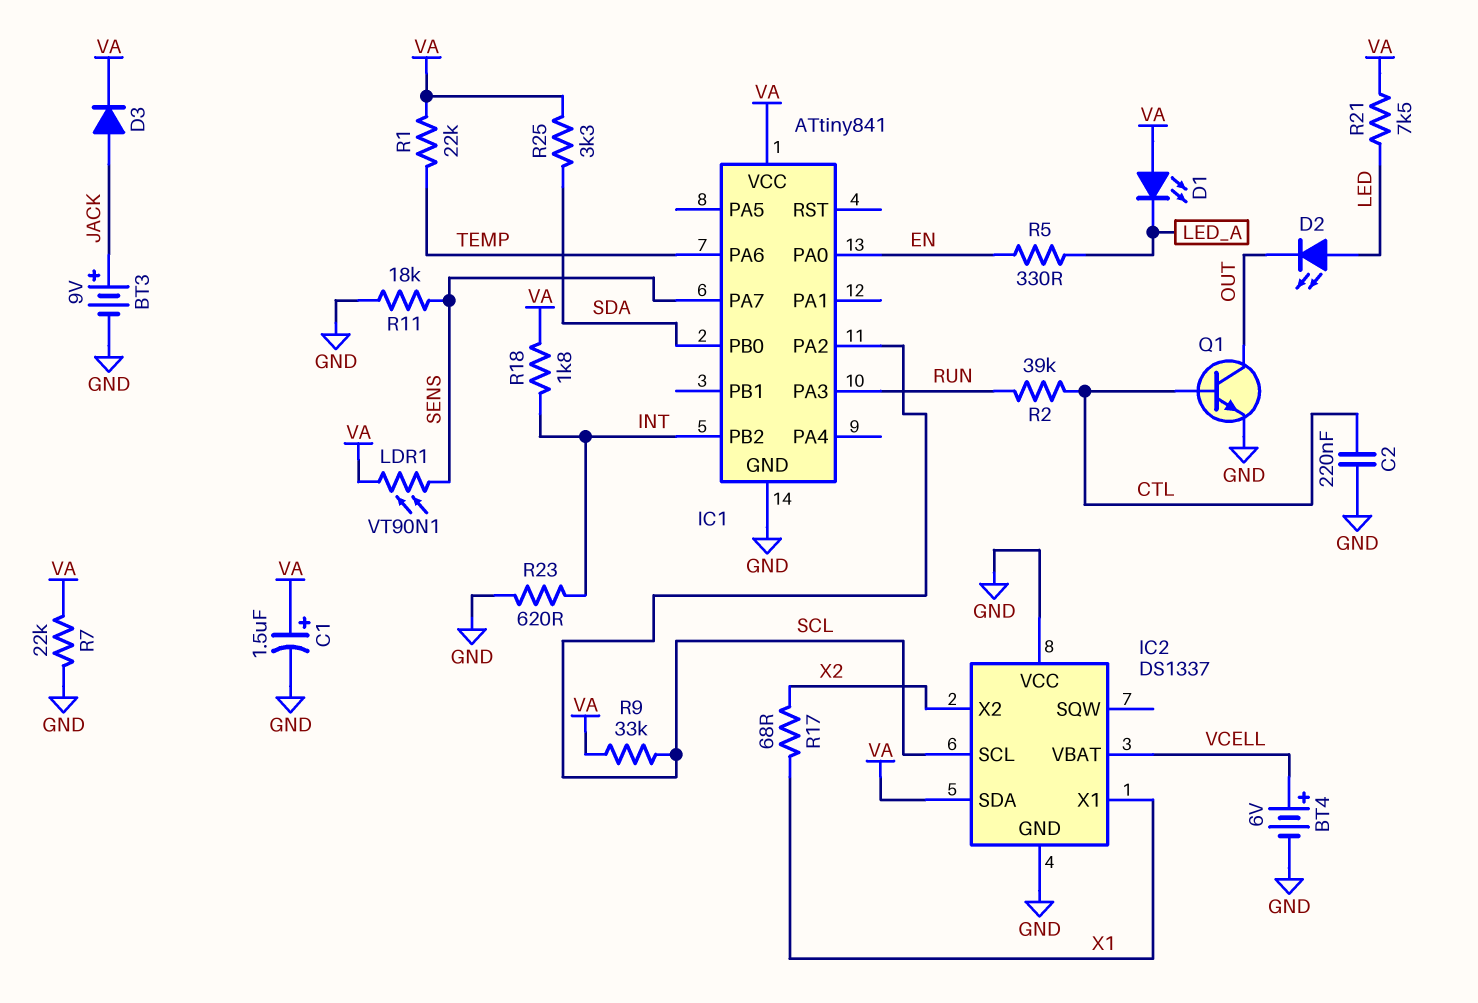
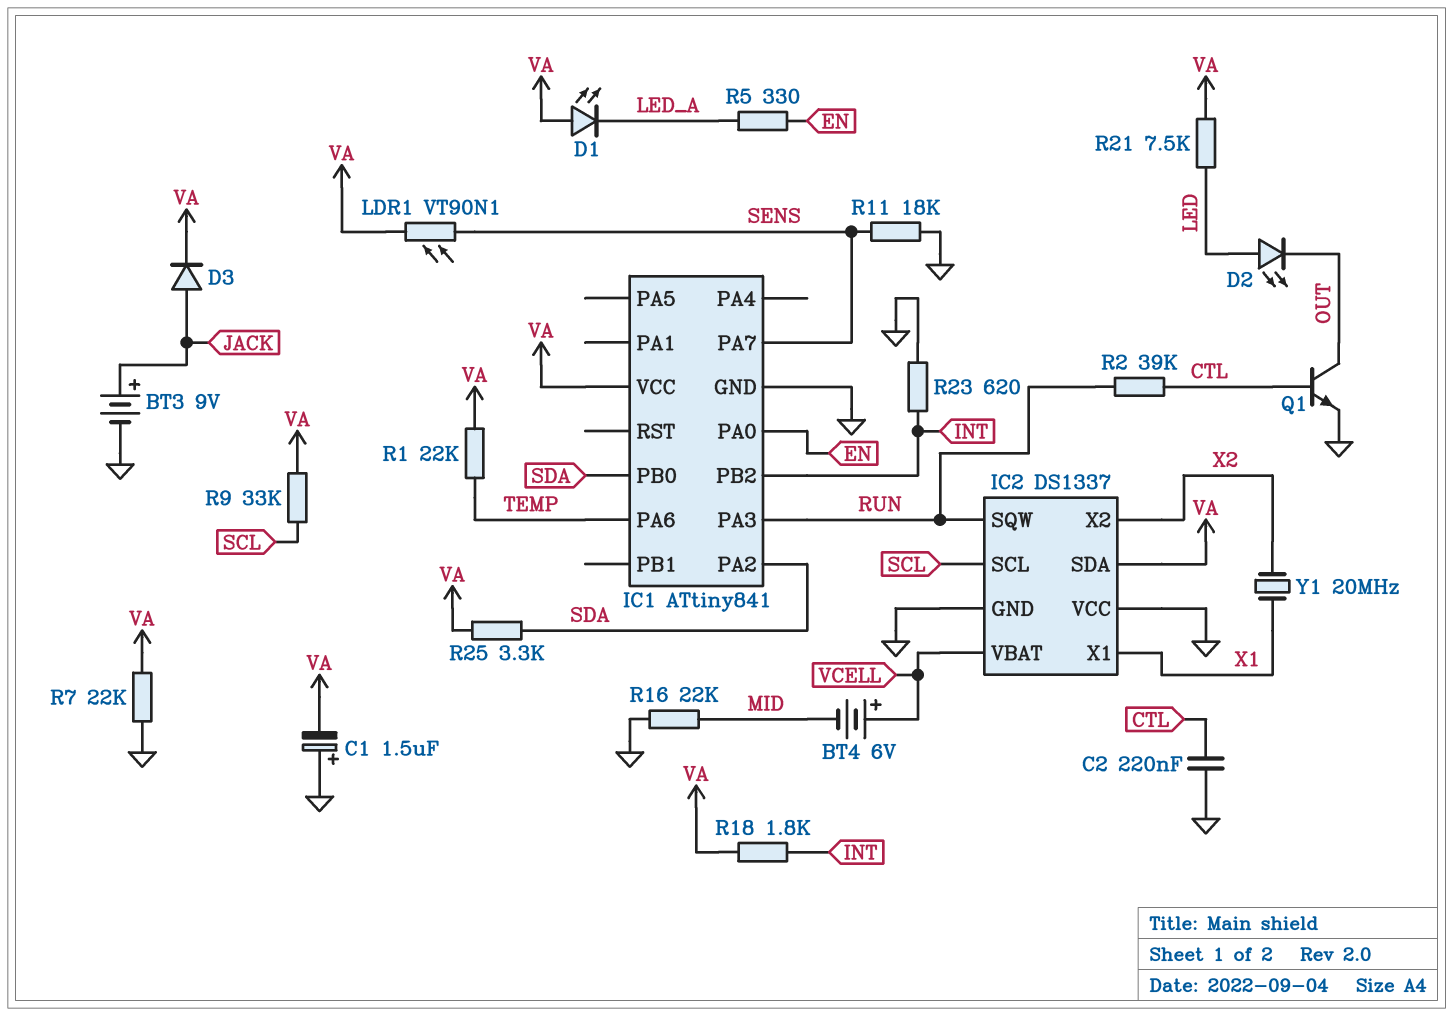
BT4: 6V (plus VCELL, minus GND) -> 6V (plus VCELL, minus MID)
C1: 1.5uF (plus VA, minus GND) -> 1.5uF (plus GND, minus VA)
IC1 pin PA2: SCL -> SDA
IC2 pin SQW: none -> RUN
R16: none -> 22k (GND, MID)
R17: 68 (X1, X2) -> none
Y1: none -> 20MHz (X1, X2)

